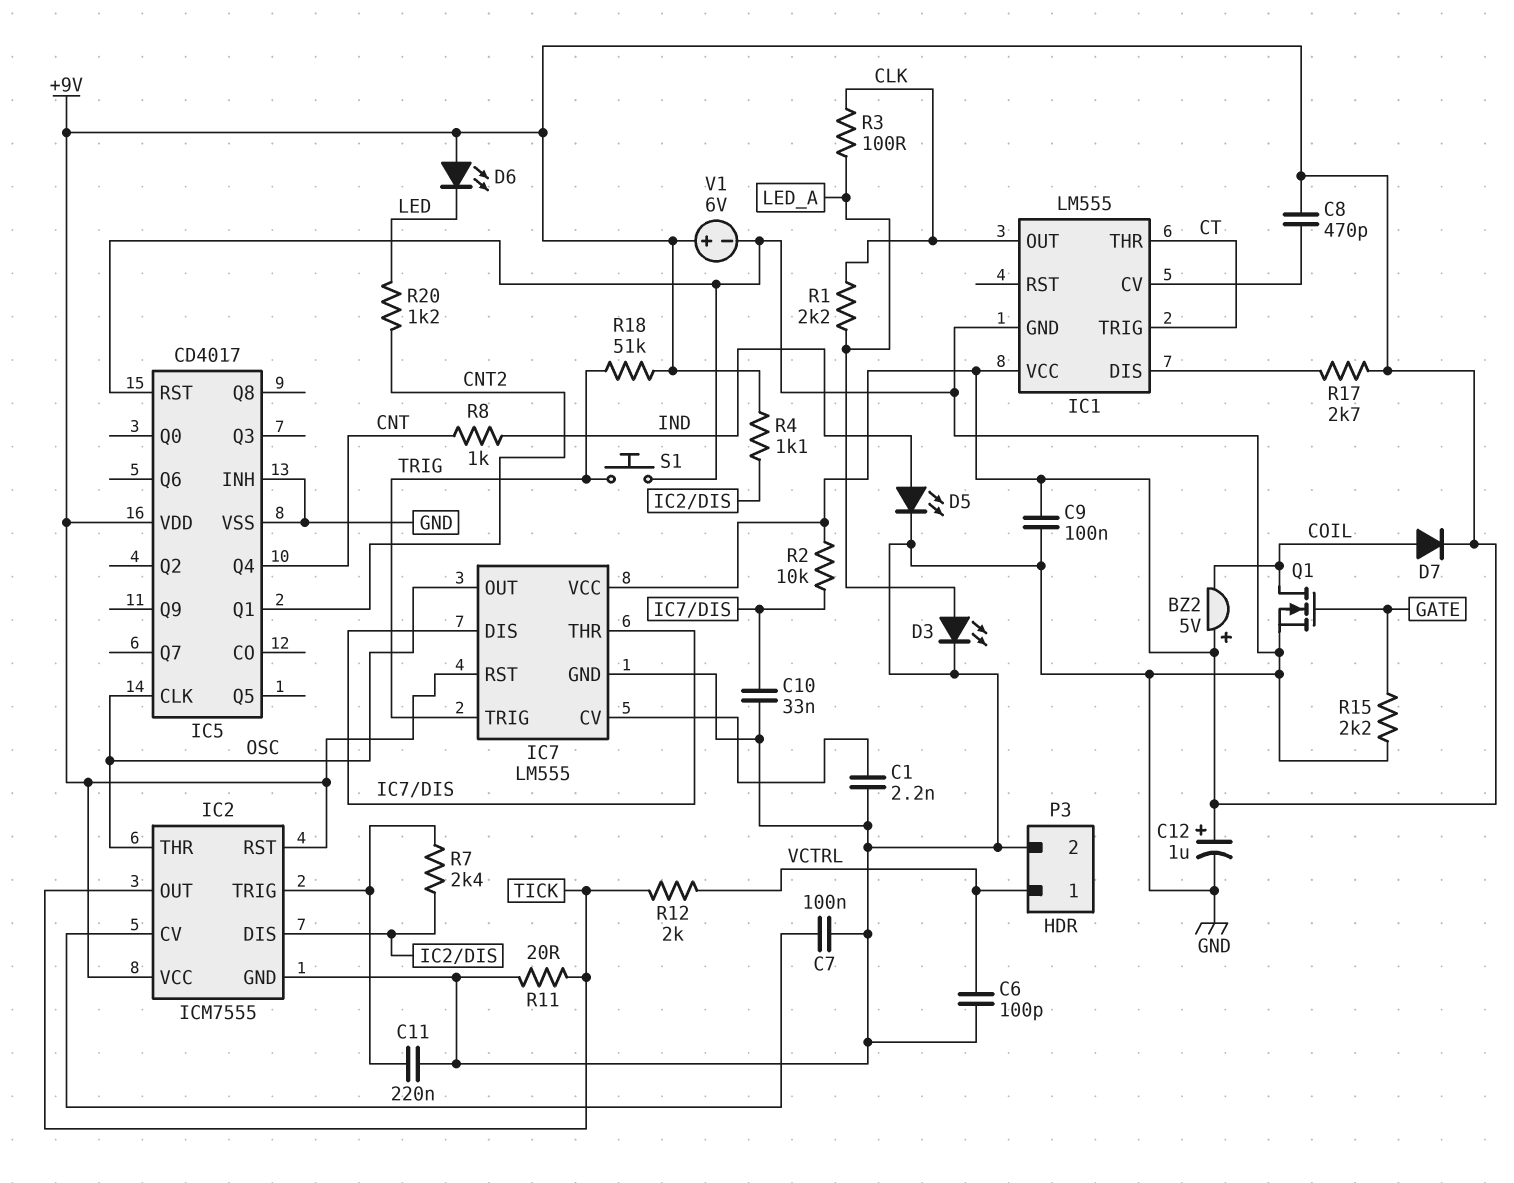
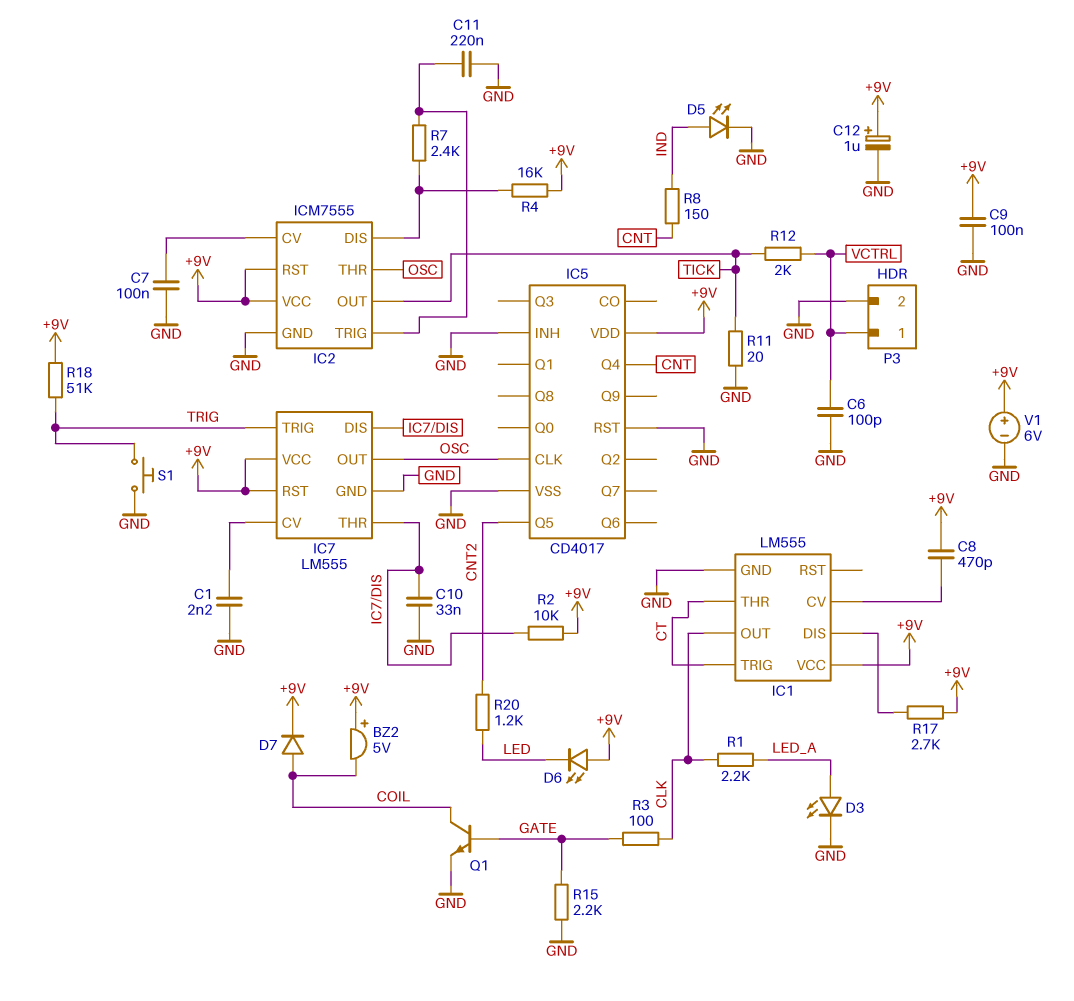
IC5 pin Q1: CNT2 -> none
IC5 pin Q5: none -> CNT2
Q1: NMOS (G GATE, D COIL, S GND) -> NPN (B GATE, C COIL, E GND)
R3: 100 (CLK, LED_A) -> 100 (CLK, GATE)
R4: 1.1k (+9V, IC2/DIS) -> 16k (+9V, IC2/DIS)
R8: 1k (CNT, IND) -> 150 (CNT, IND)

